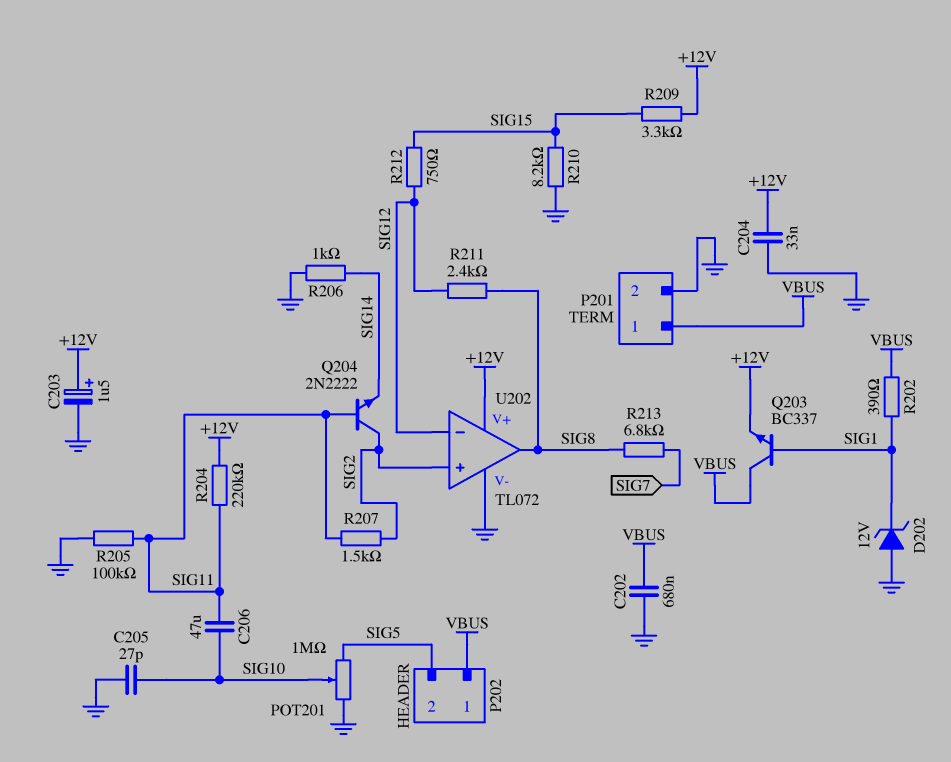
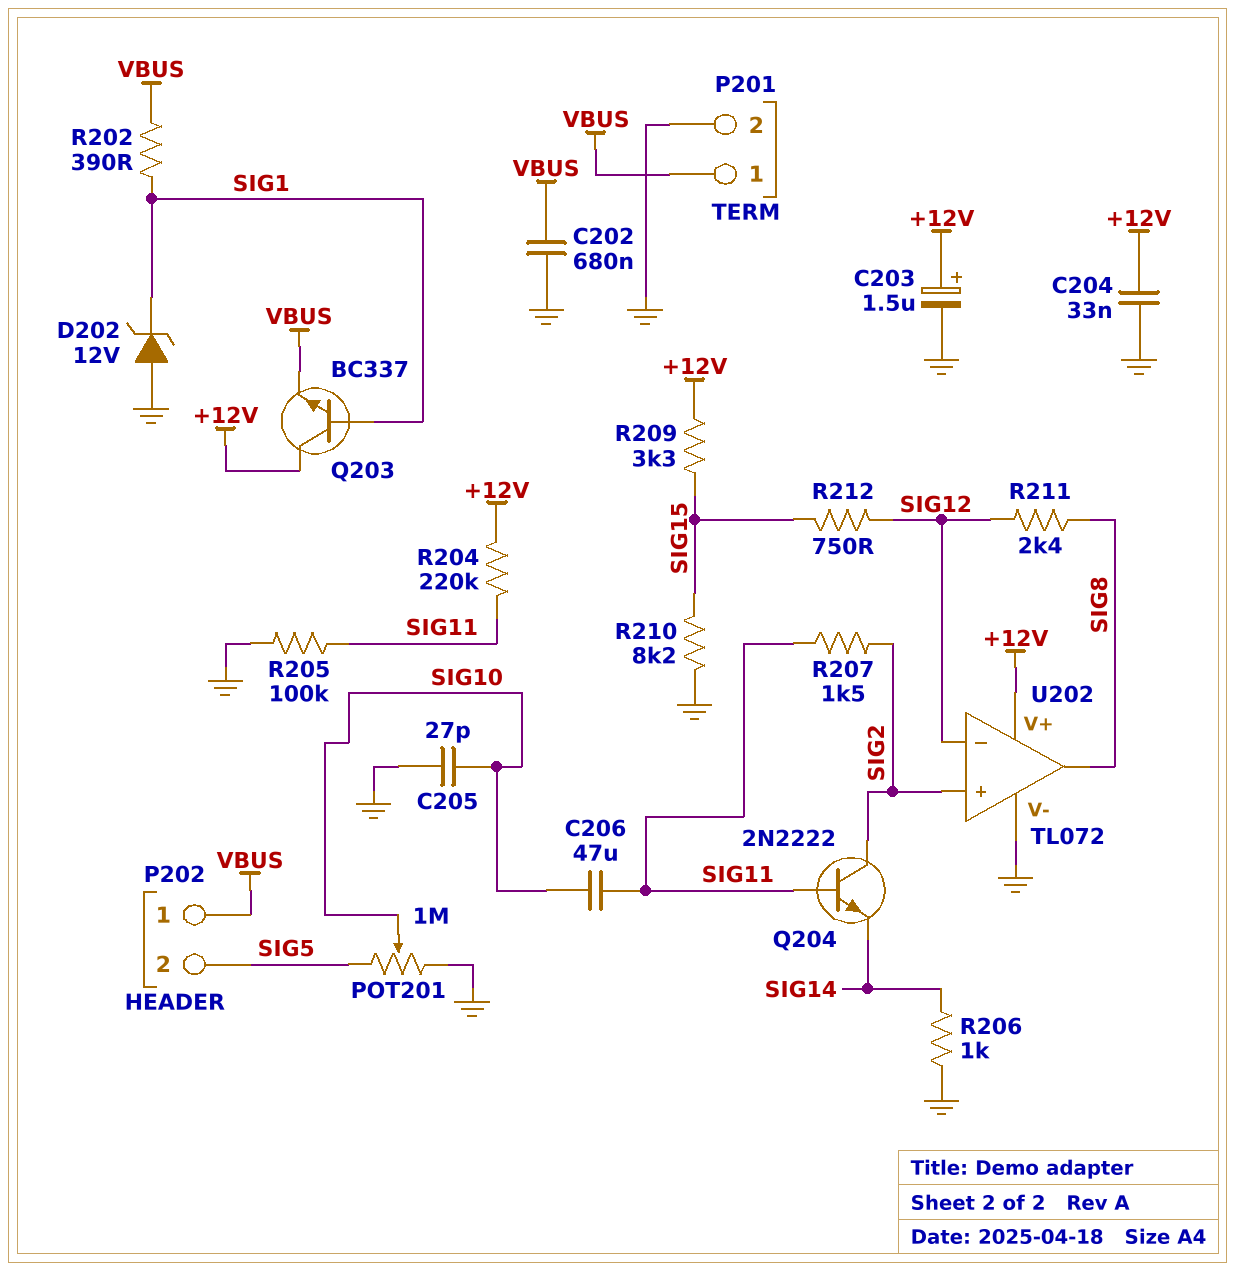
Q203: NPN BC337 (B SIG1, C VBUS, E +12V) -> NPN BC337 (B SIG1, C +12V, E VBUS)
R213: 6.8k (SIG7, SIG8) -> none

